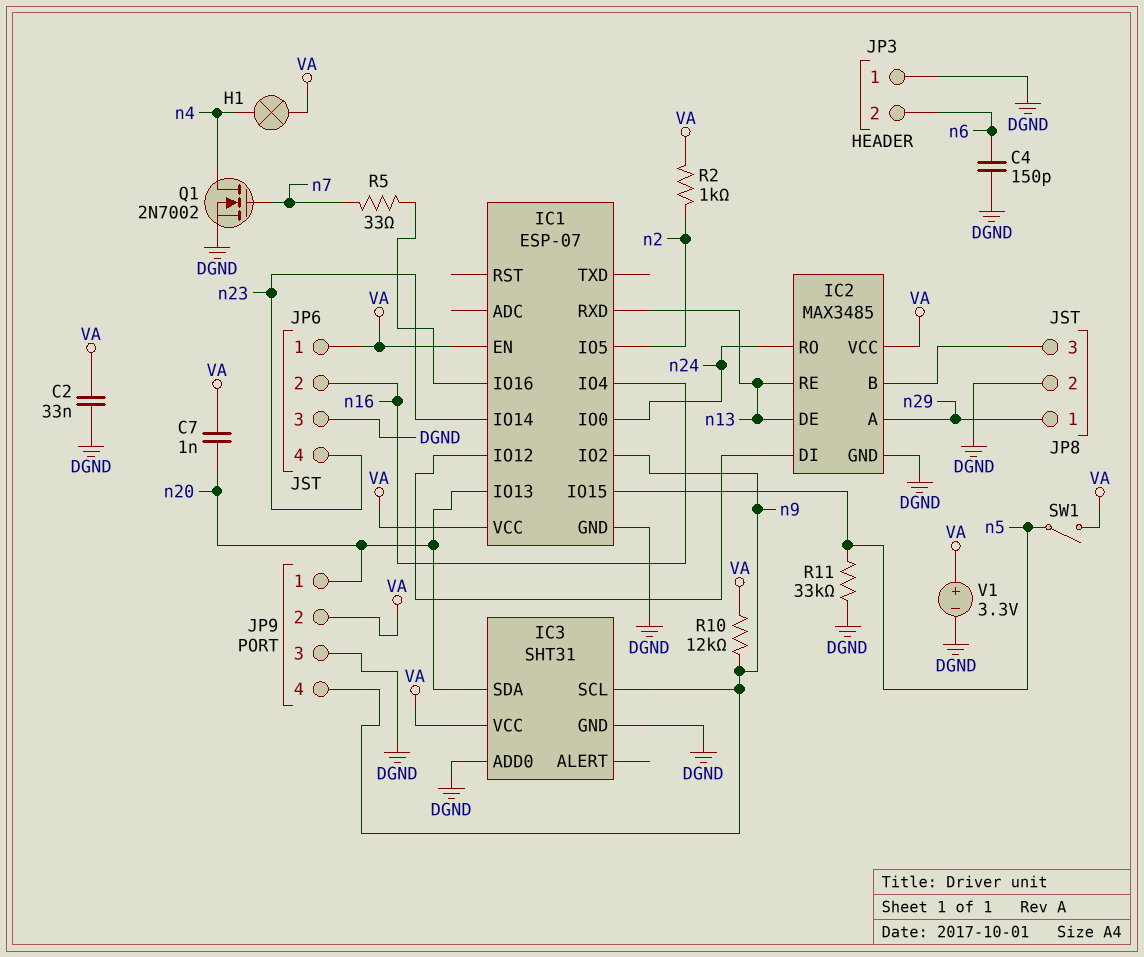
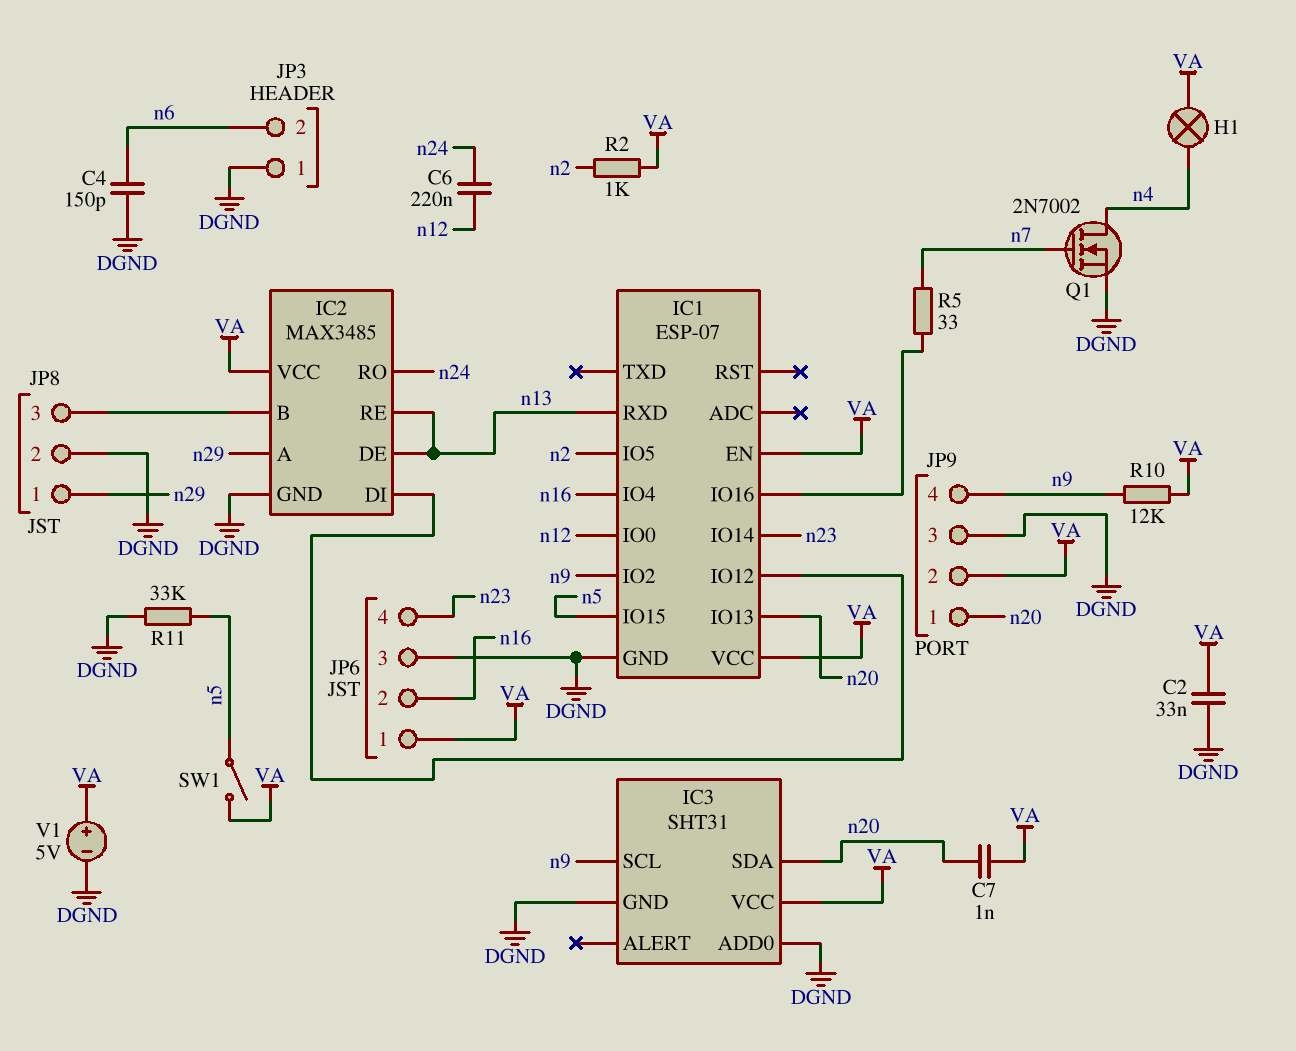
C6: none -> 220nF (n12, n24)
IC1 pin IO0: n24 -> n12
V1: 3.3V (plus VA, minus DGND) -> 5V (plus VA, minus DGND)

